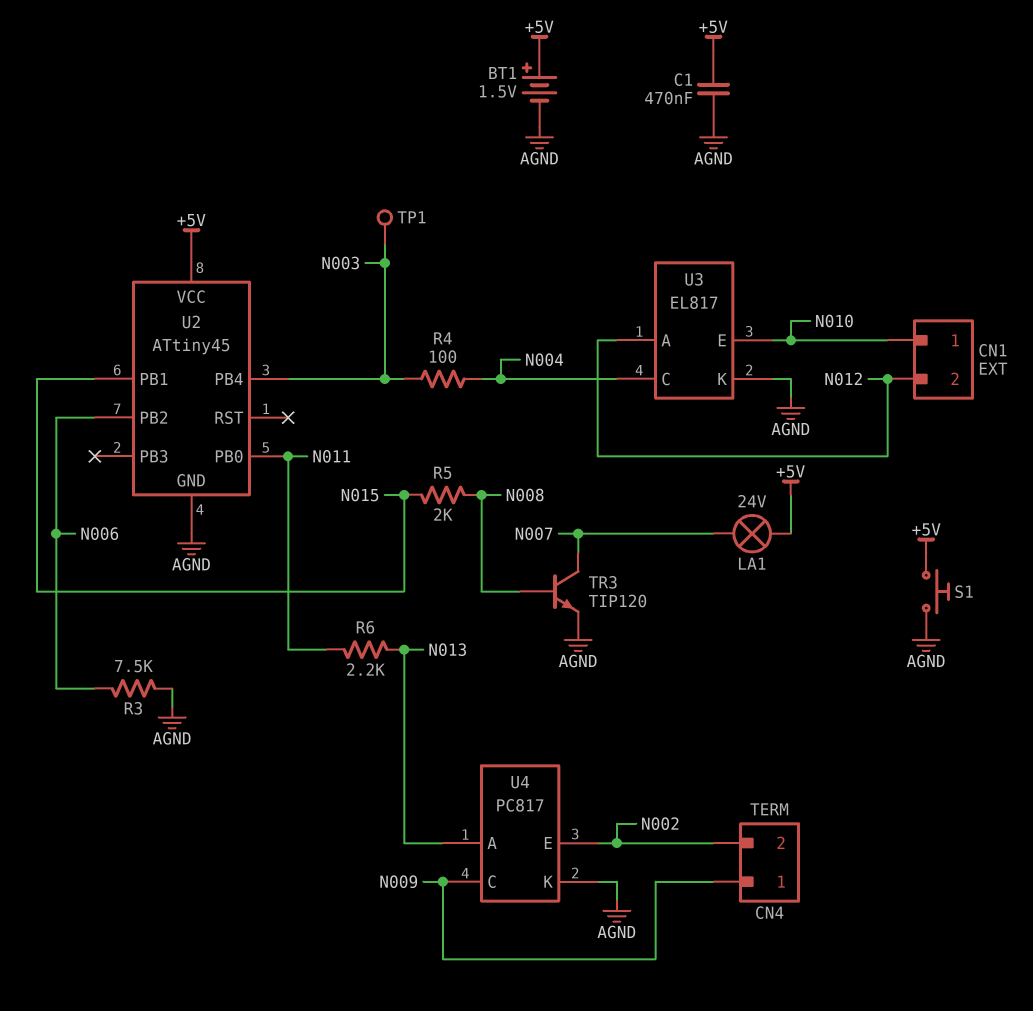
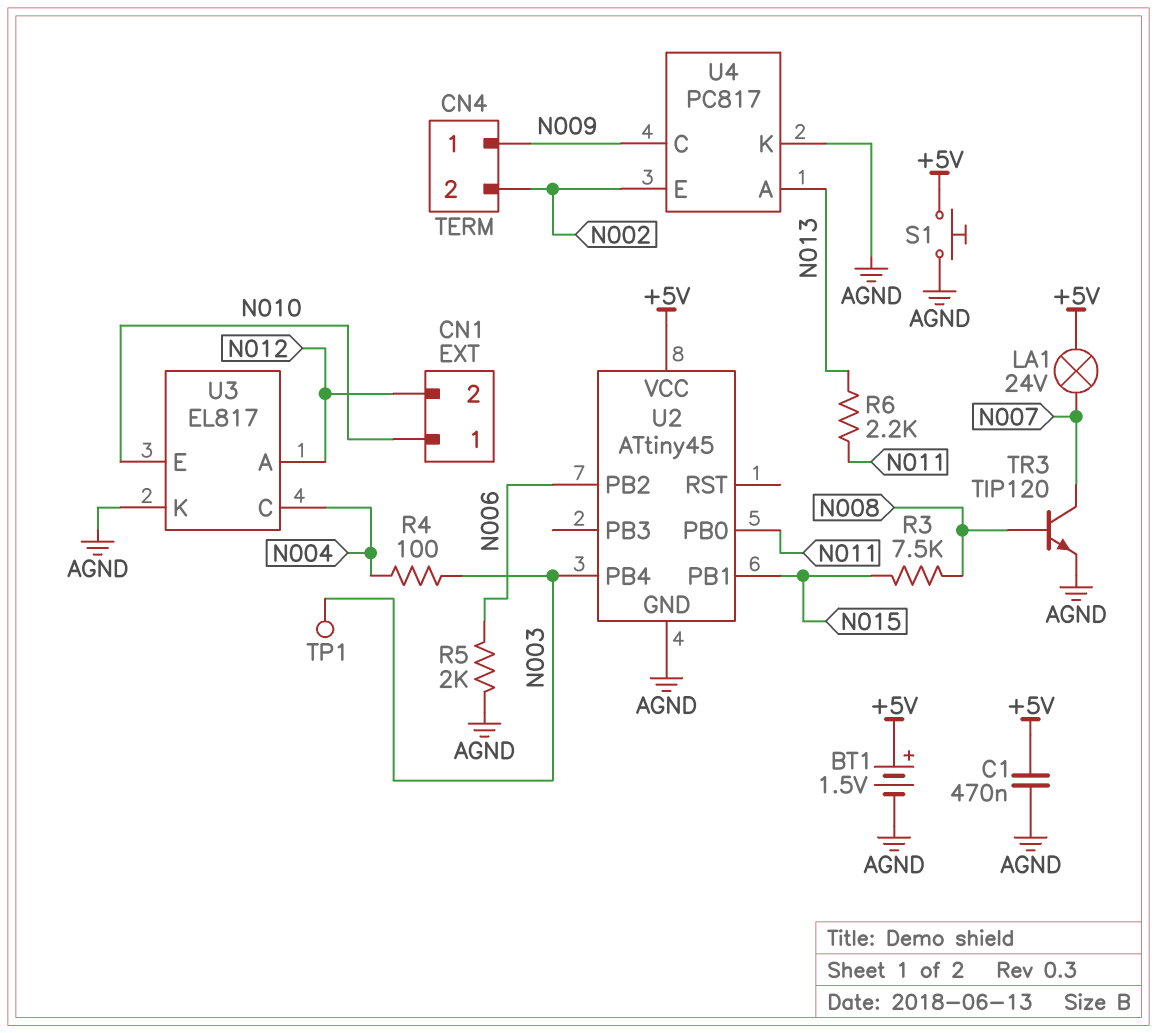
R3: 7.5k (AGND, N006) -> 7.5k (N008, N015)
R5: 2k (N008, N015) -> 2k (AGND, N006)

